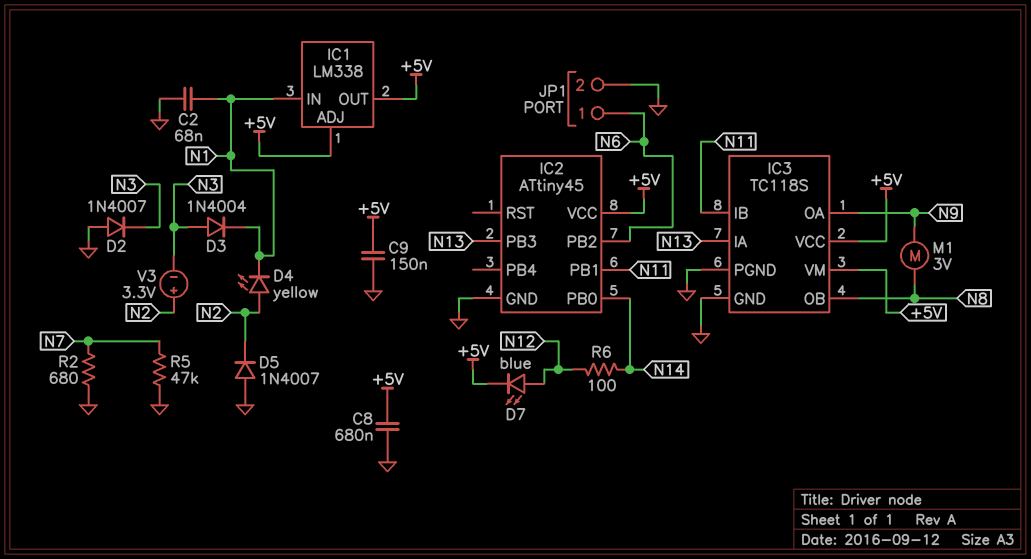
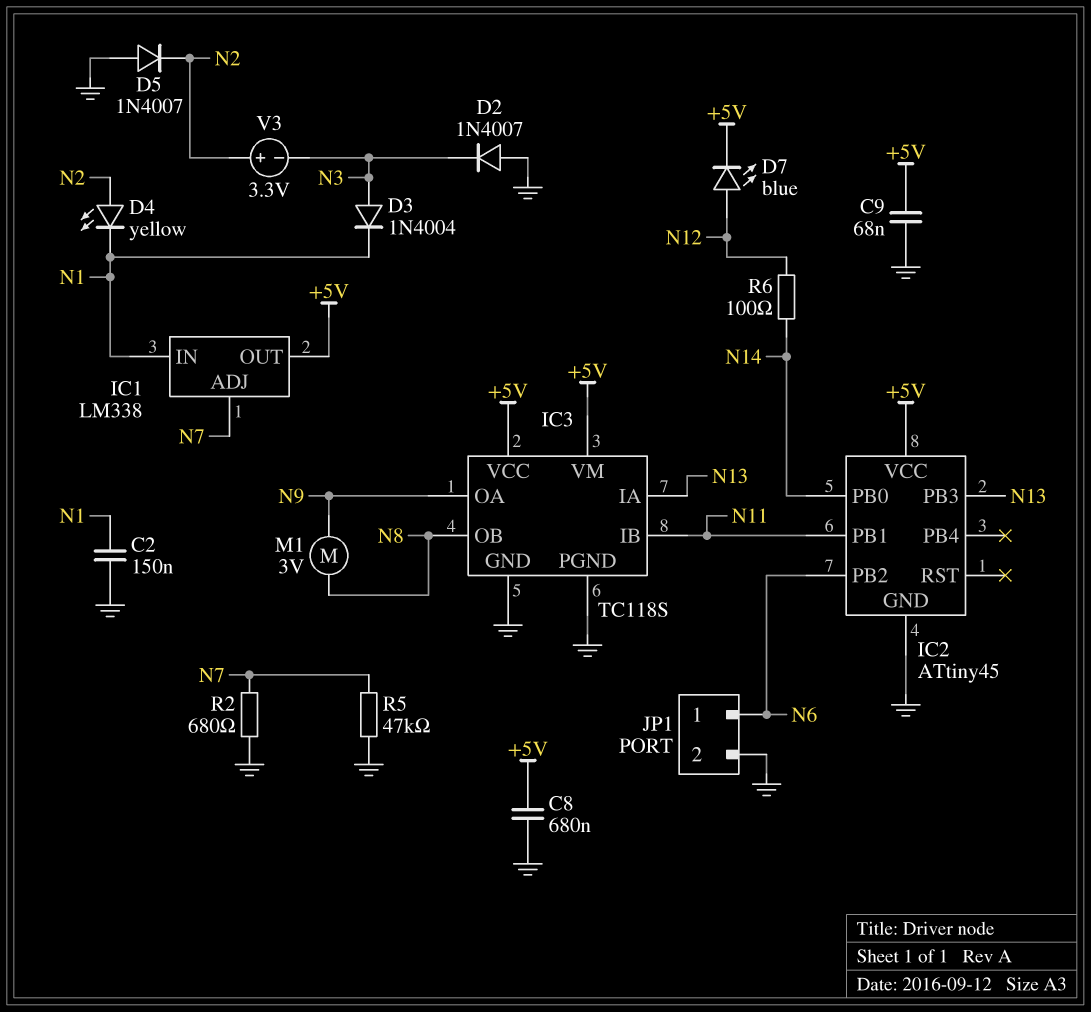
C2: 68nF (GND, N1) -> 150nF (GND, N1)
C9: 150nF (+5V, GND) -> 68nF (+5V, GND)
IC1 pin ADJ: +5V -> N7

